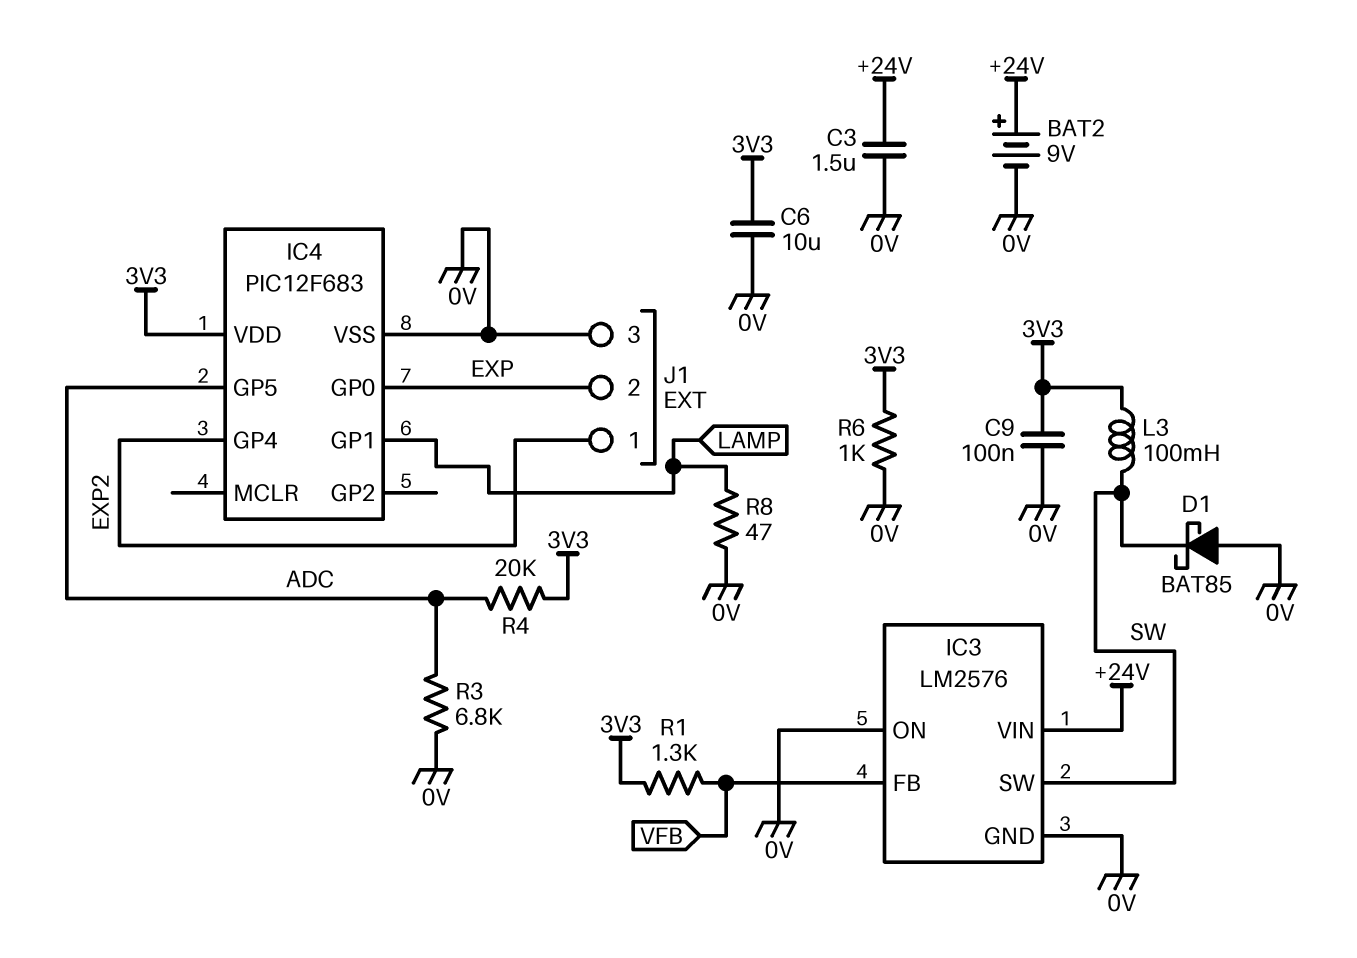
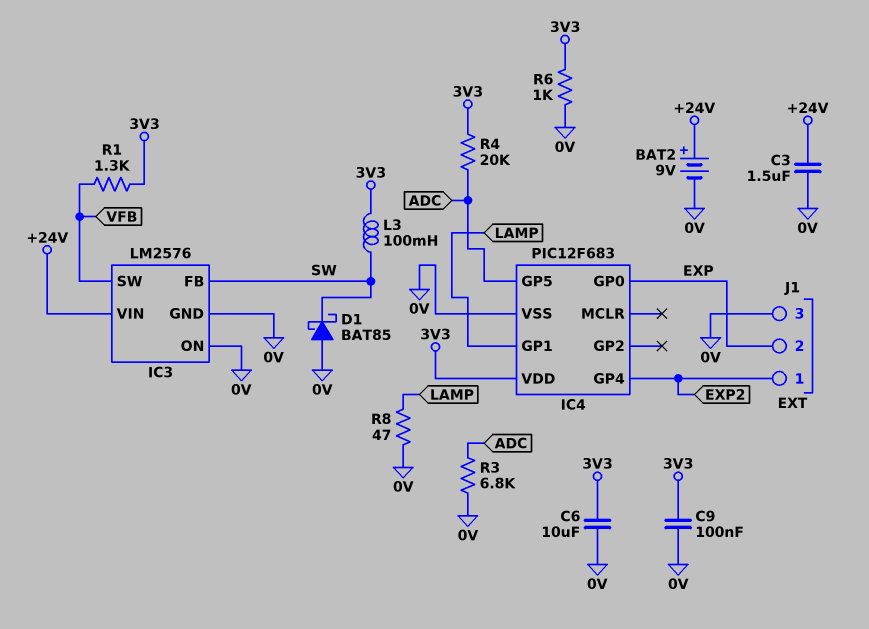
IC3 pin FB: VFB -> SW
IC3 pin SW: SW -> VFB

